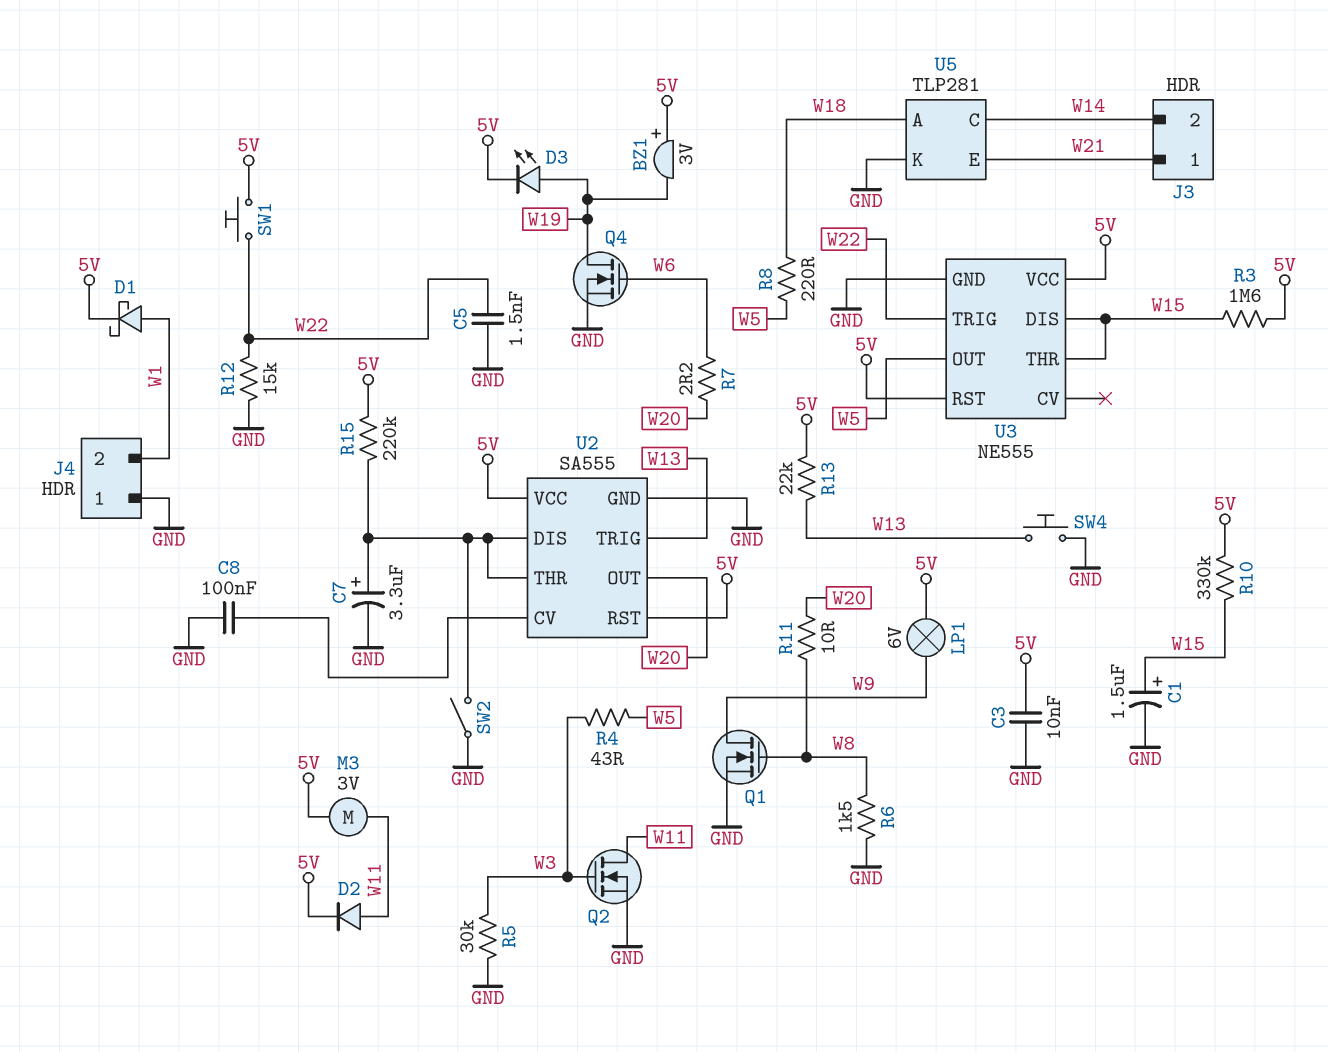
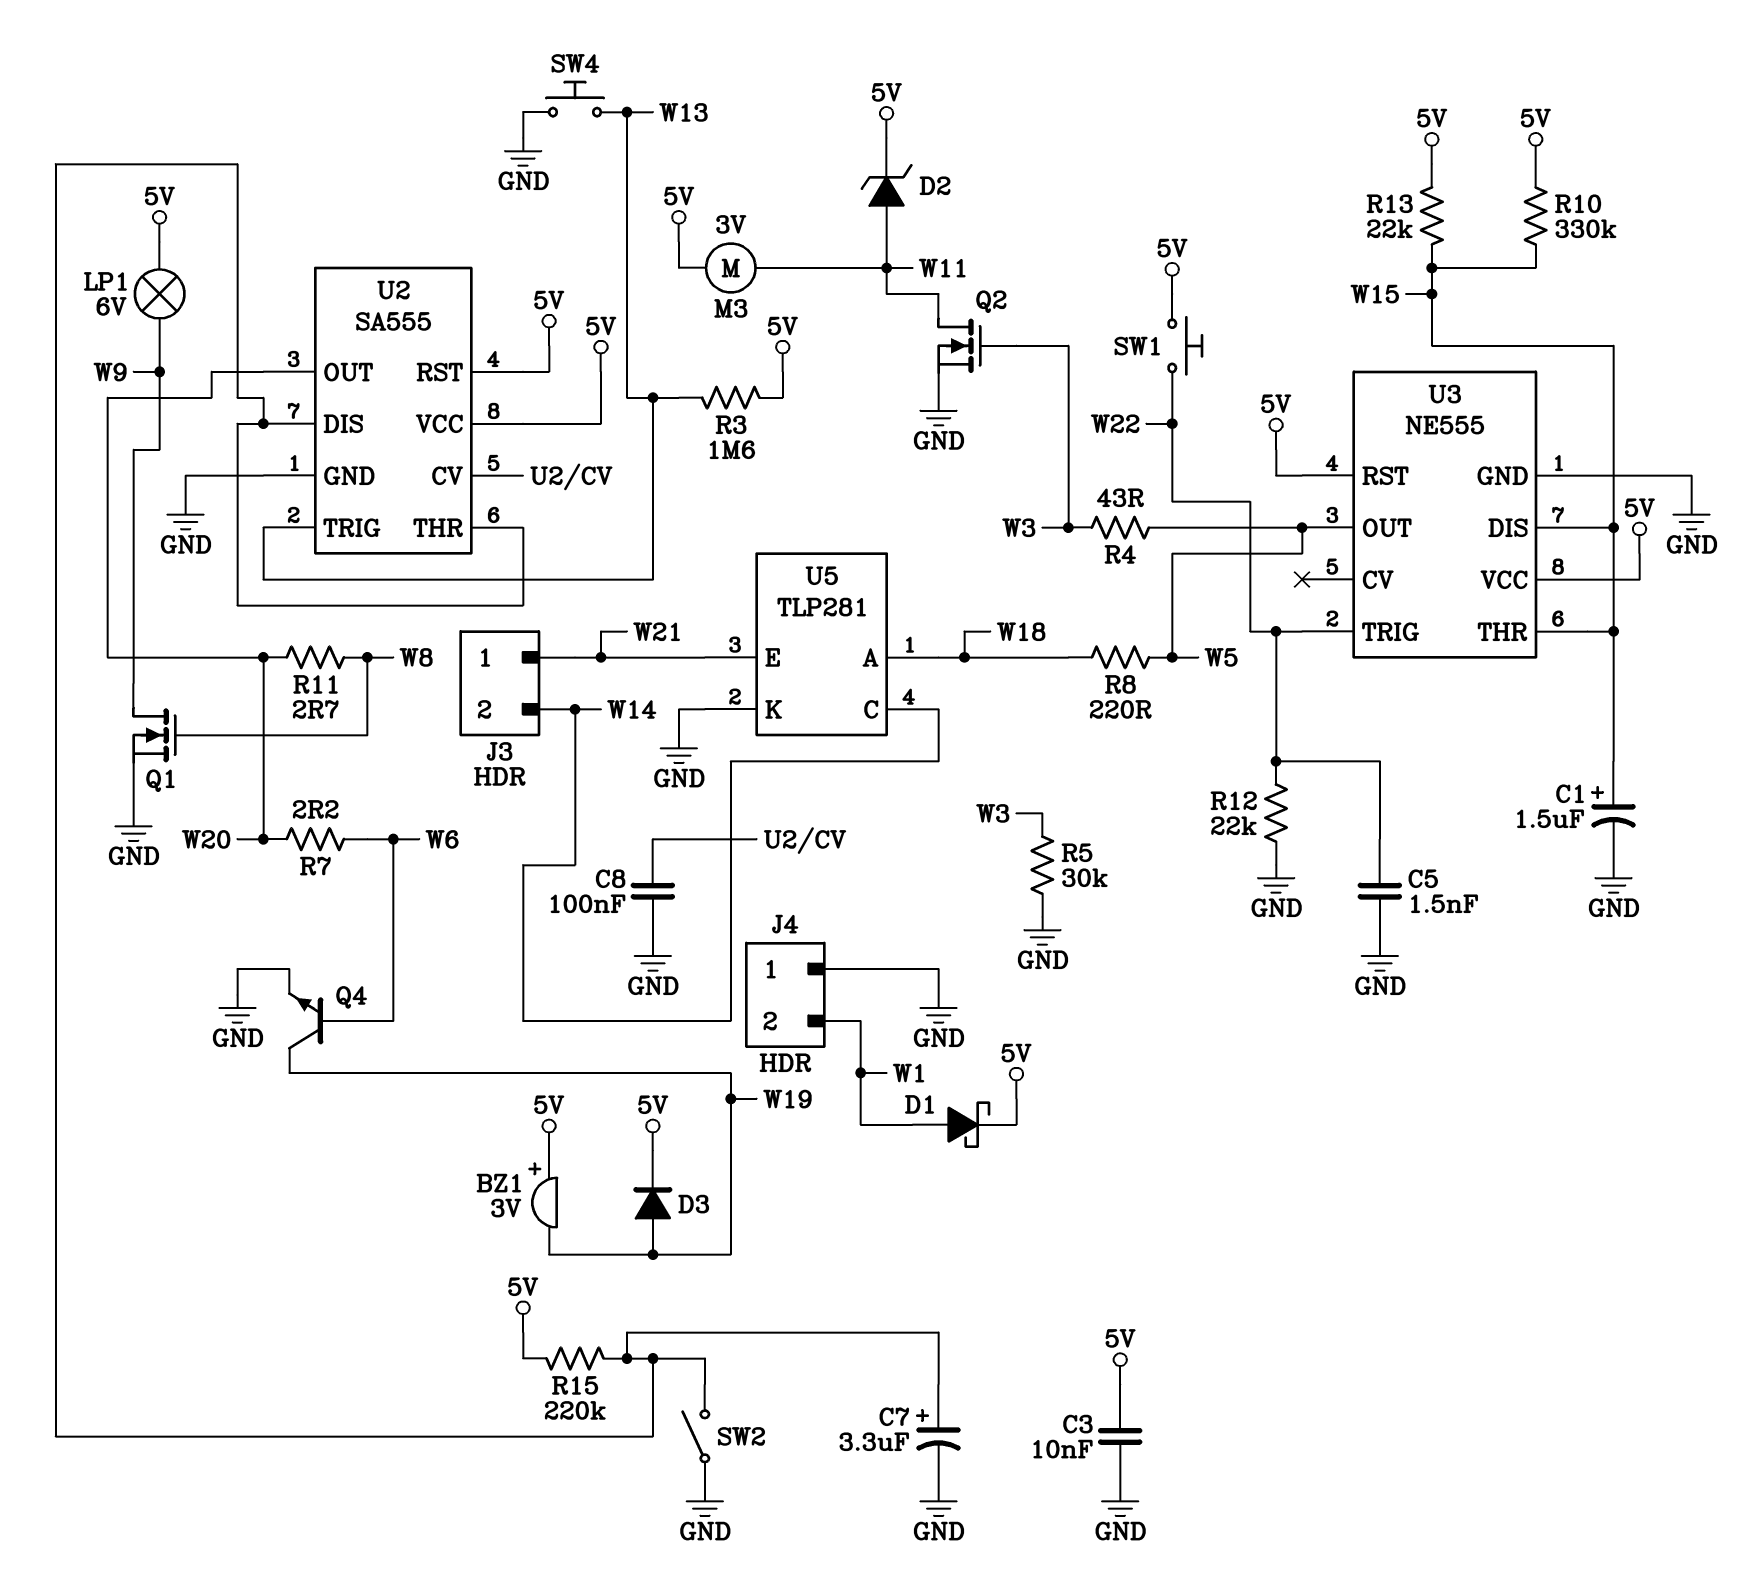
D2: diode (A W11, K 5V) -> zener (A W11, K 5V)
D3: LED (A W19, K 5V) -> diode (A W19, K 5V)
Q4: NMOS (G W6, D W19, S GND) -> NPN (B W6, C W19, E GND)
R3: 1.6M (5V, W15) -> 1.6M (5V, W13)
R6: 1.5k (GND, W8) -> none
R11: 10 (W8, W20) -> 2.7 (W8, W20)
R12: 15k (GND, W22) -> 22k (GND, W22)
R13: 22k (5V, W13) -> 22k (5V, W15)

